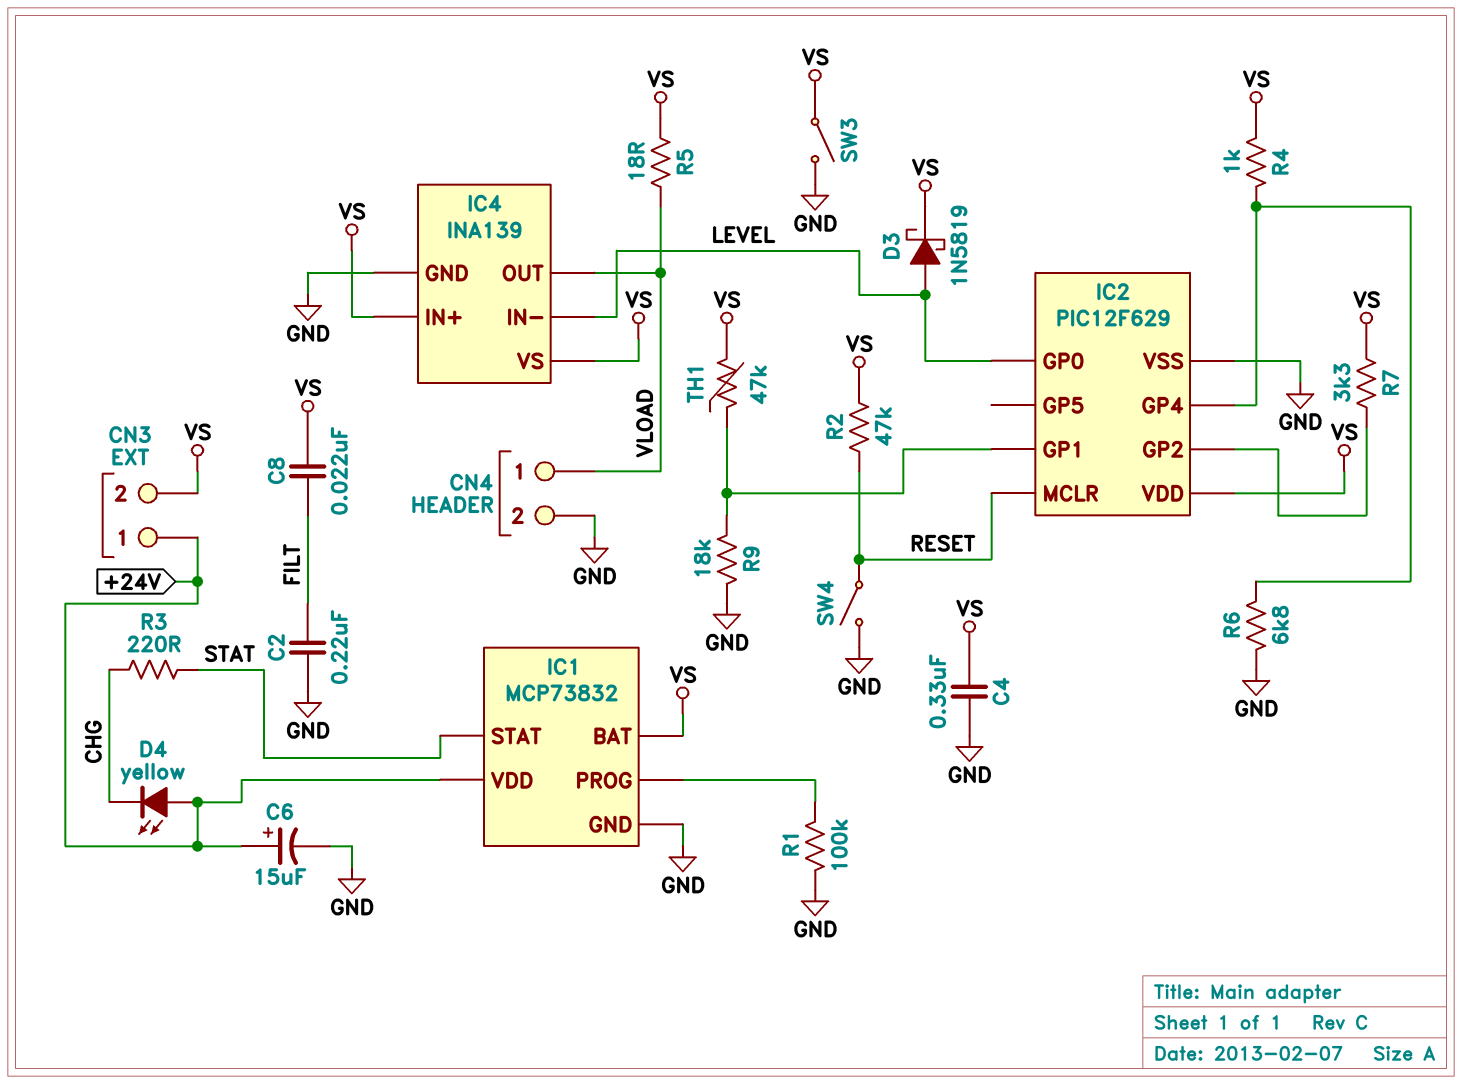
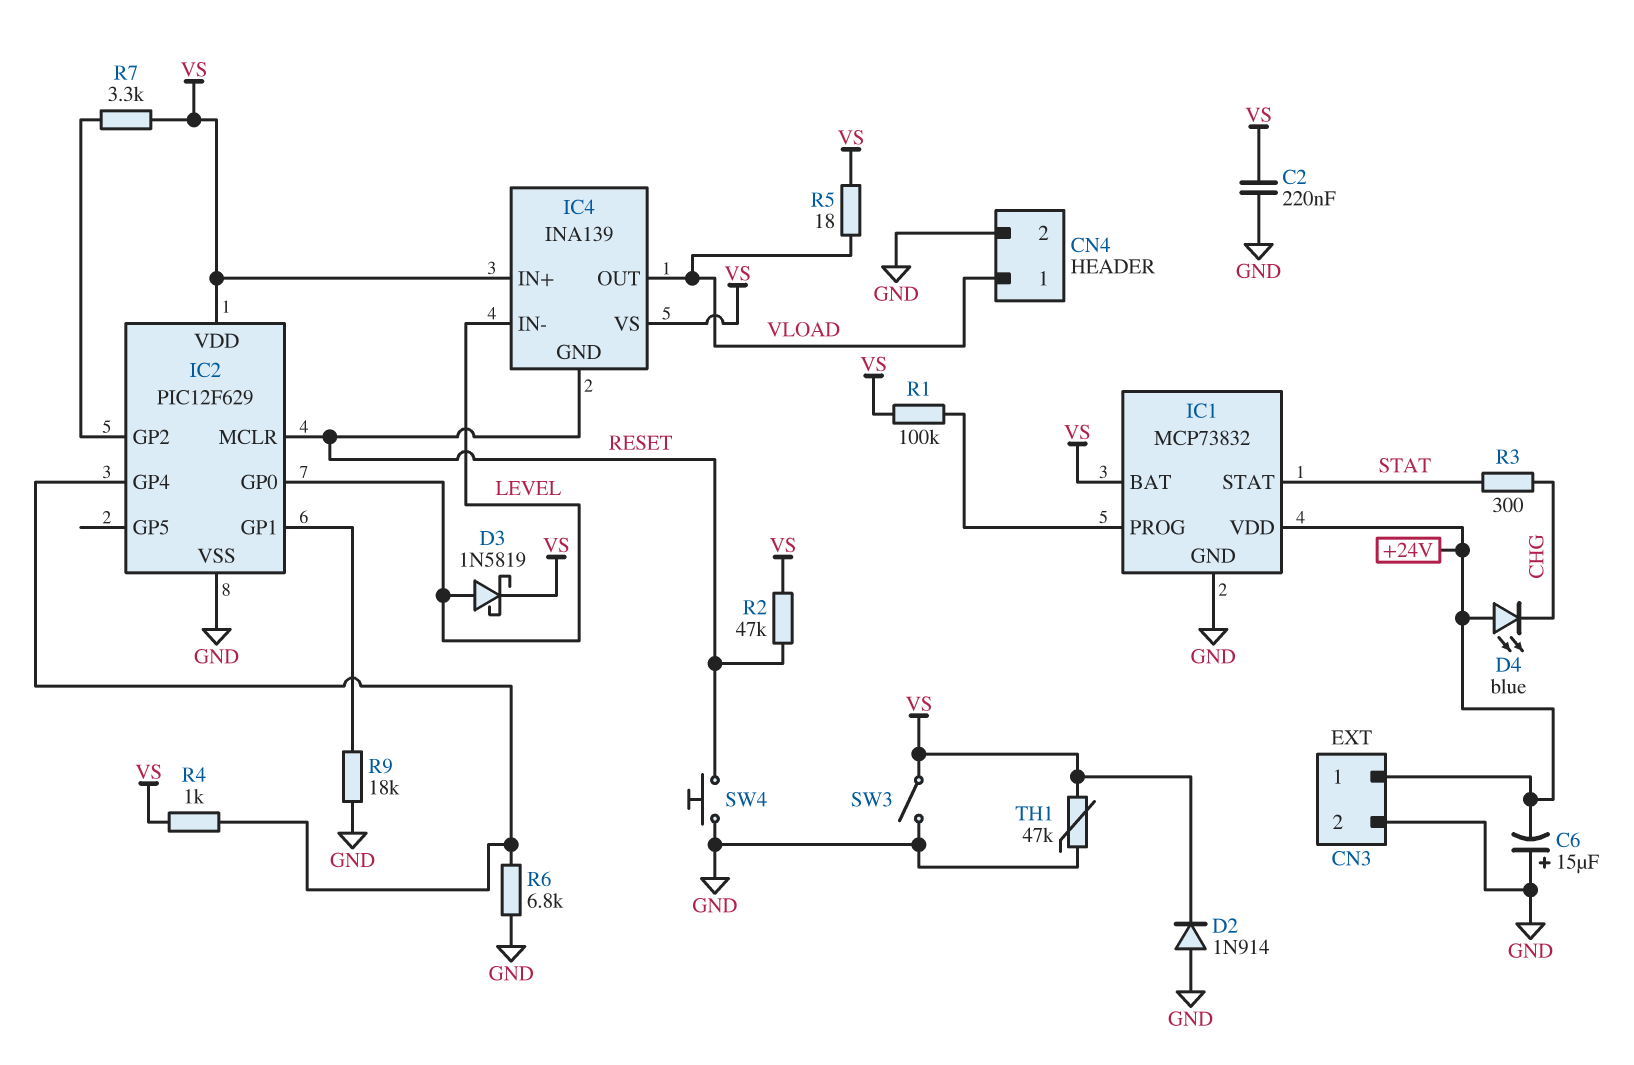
C2: 220nF (FILT, GND) -> 220nF (GND, VS)
C4: 330nF (GND, VS) -> none
C6: 15uF (plus +24V, minus GND) -> 15uF (plus GND, minus +24V)
C8: 22nF (FILT, VS) -> none
CN3 pin 2: VS -> GND
D2: none -> diode 1N914 (A GND, K VS)
D4: LED yellow (A +24V, K CHG) -> LED blue (A +24V, K CHG)
IC4 pin GND: GND -> RESET
R1: 100k (GND, IC1/PROG) -> 100k (IC1/PROG, VS)
R3: 220 (CHG, STAT) -> 300 (CHG, STAT)
SW4: switch (GND, RESET) -> button (GND, RESET)
TH1: 47k (IC2/GP1, VS) -> 47k (GND, VS)

